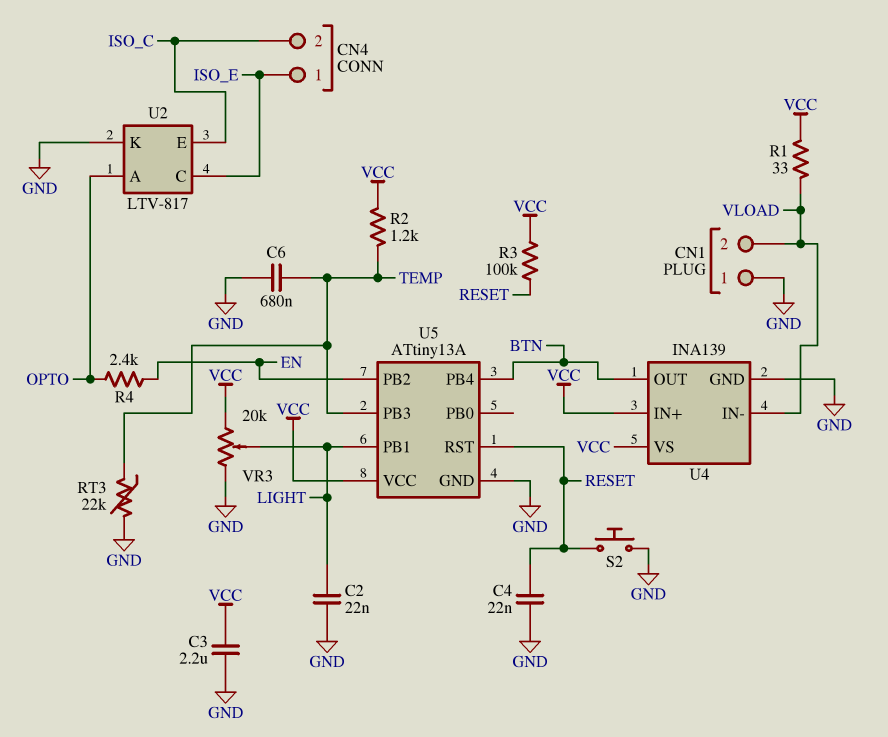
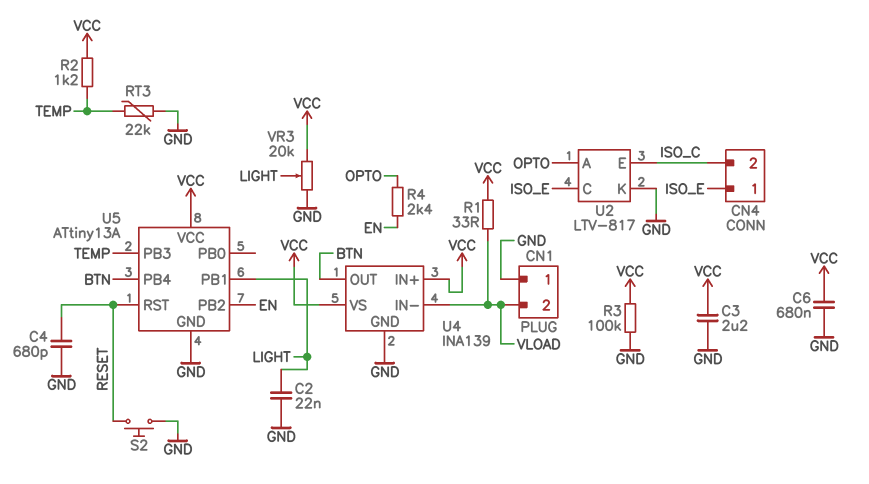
C4: 22nF (GND, RESET) -> 680pF (GND, RESET)
C6: 680nF (GND, TEMP) -> 680nF (GND, VCC)
R3: 100k (RESET, VCC) -> 100k (GND, VCC)

